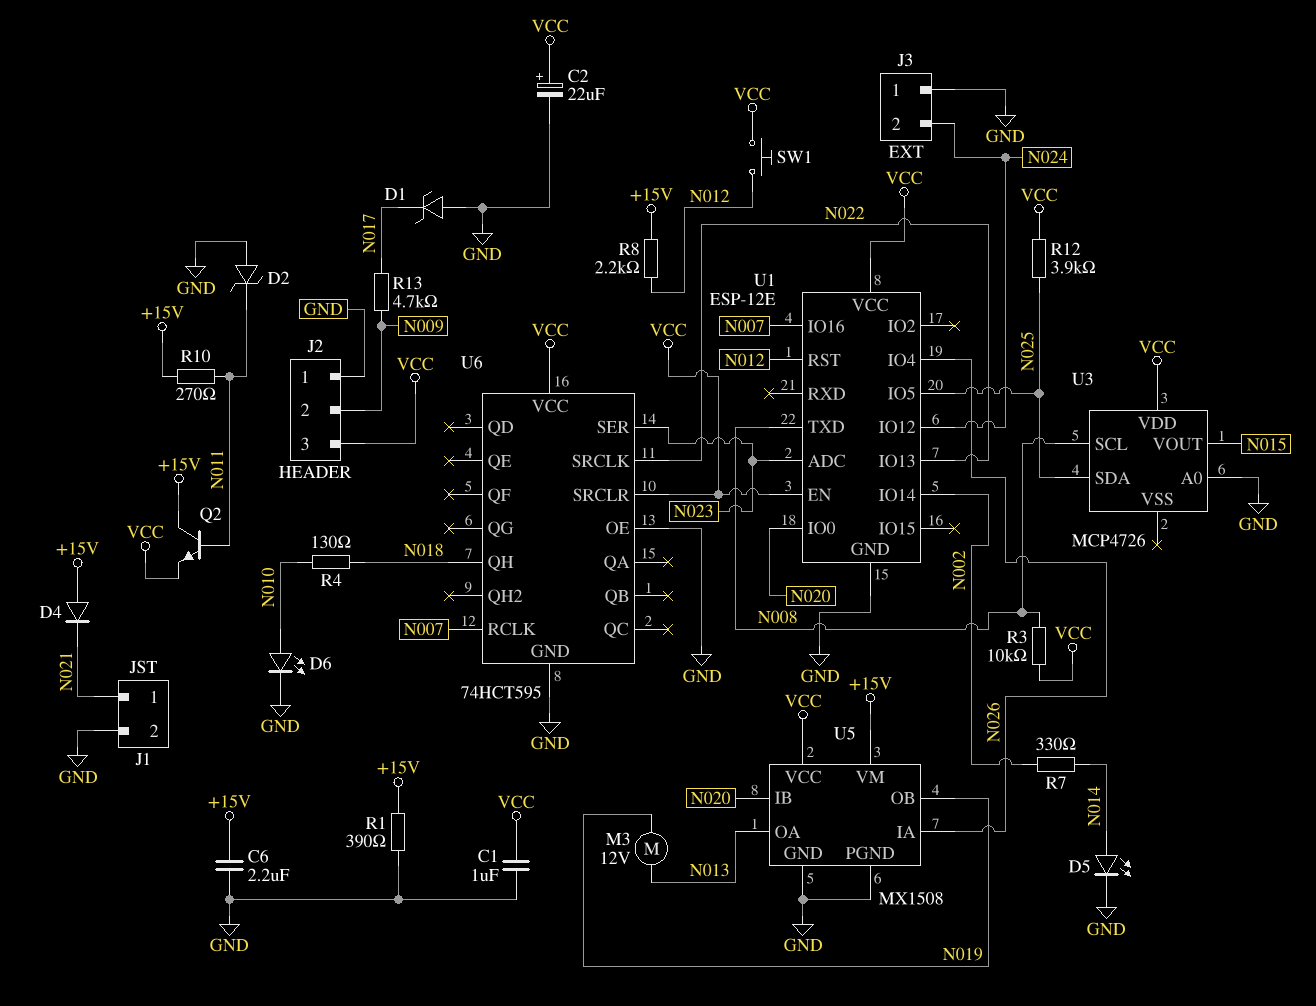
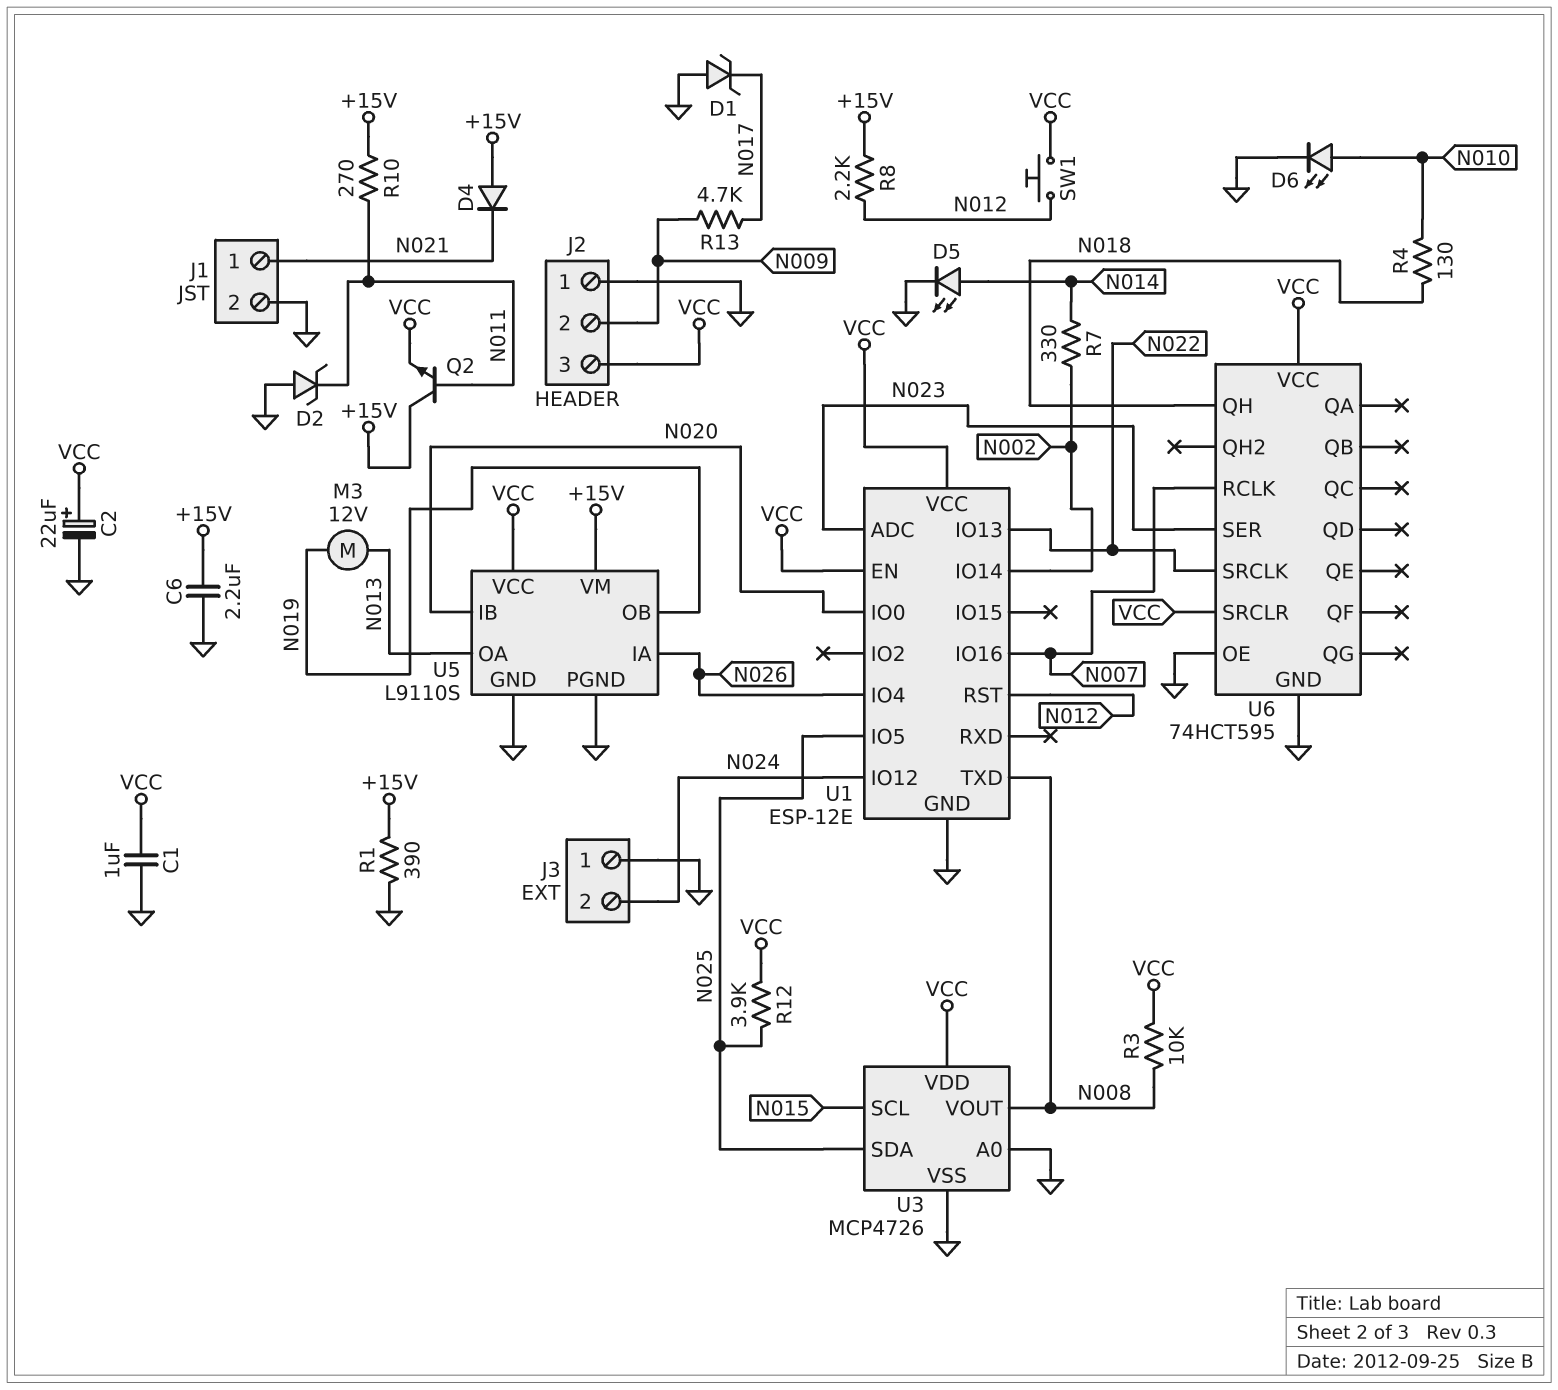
U3 pin SCL: N008 -> N015
U3 pin VOUT: N015 -> N008
U3 pin VSS: none -> GND
U5: MX1508 -> L9110S

